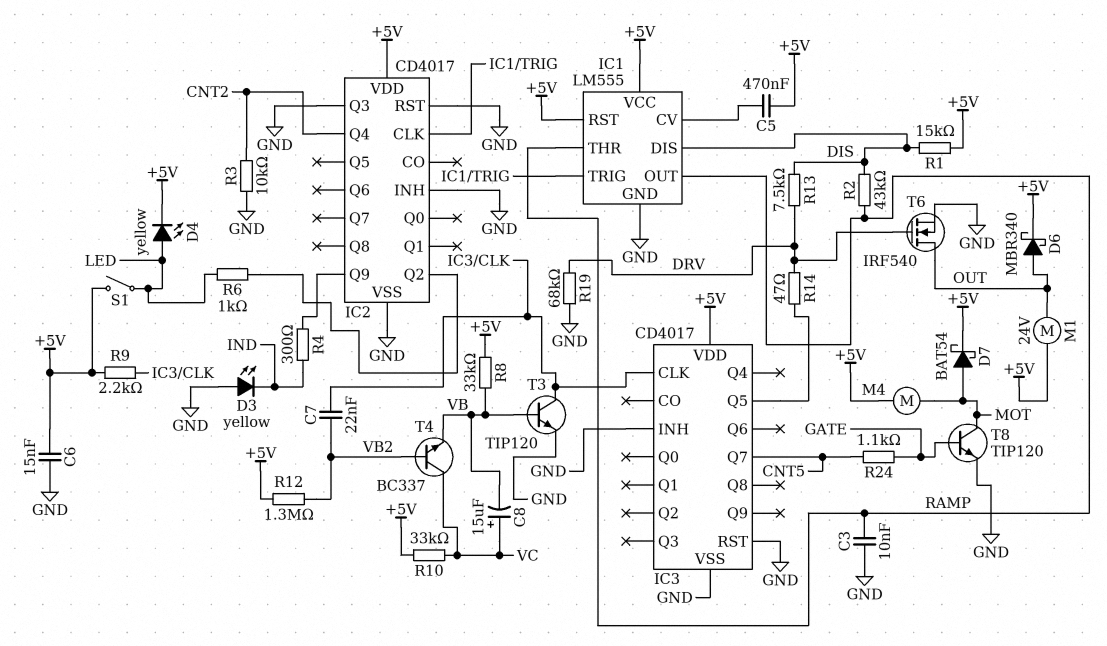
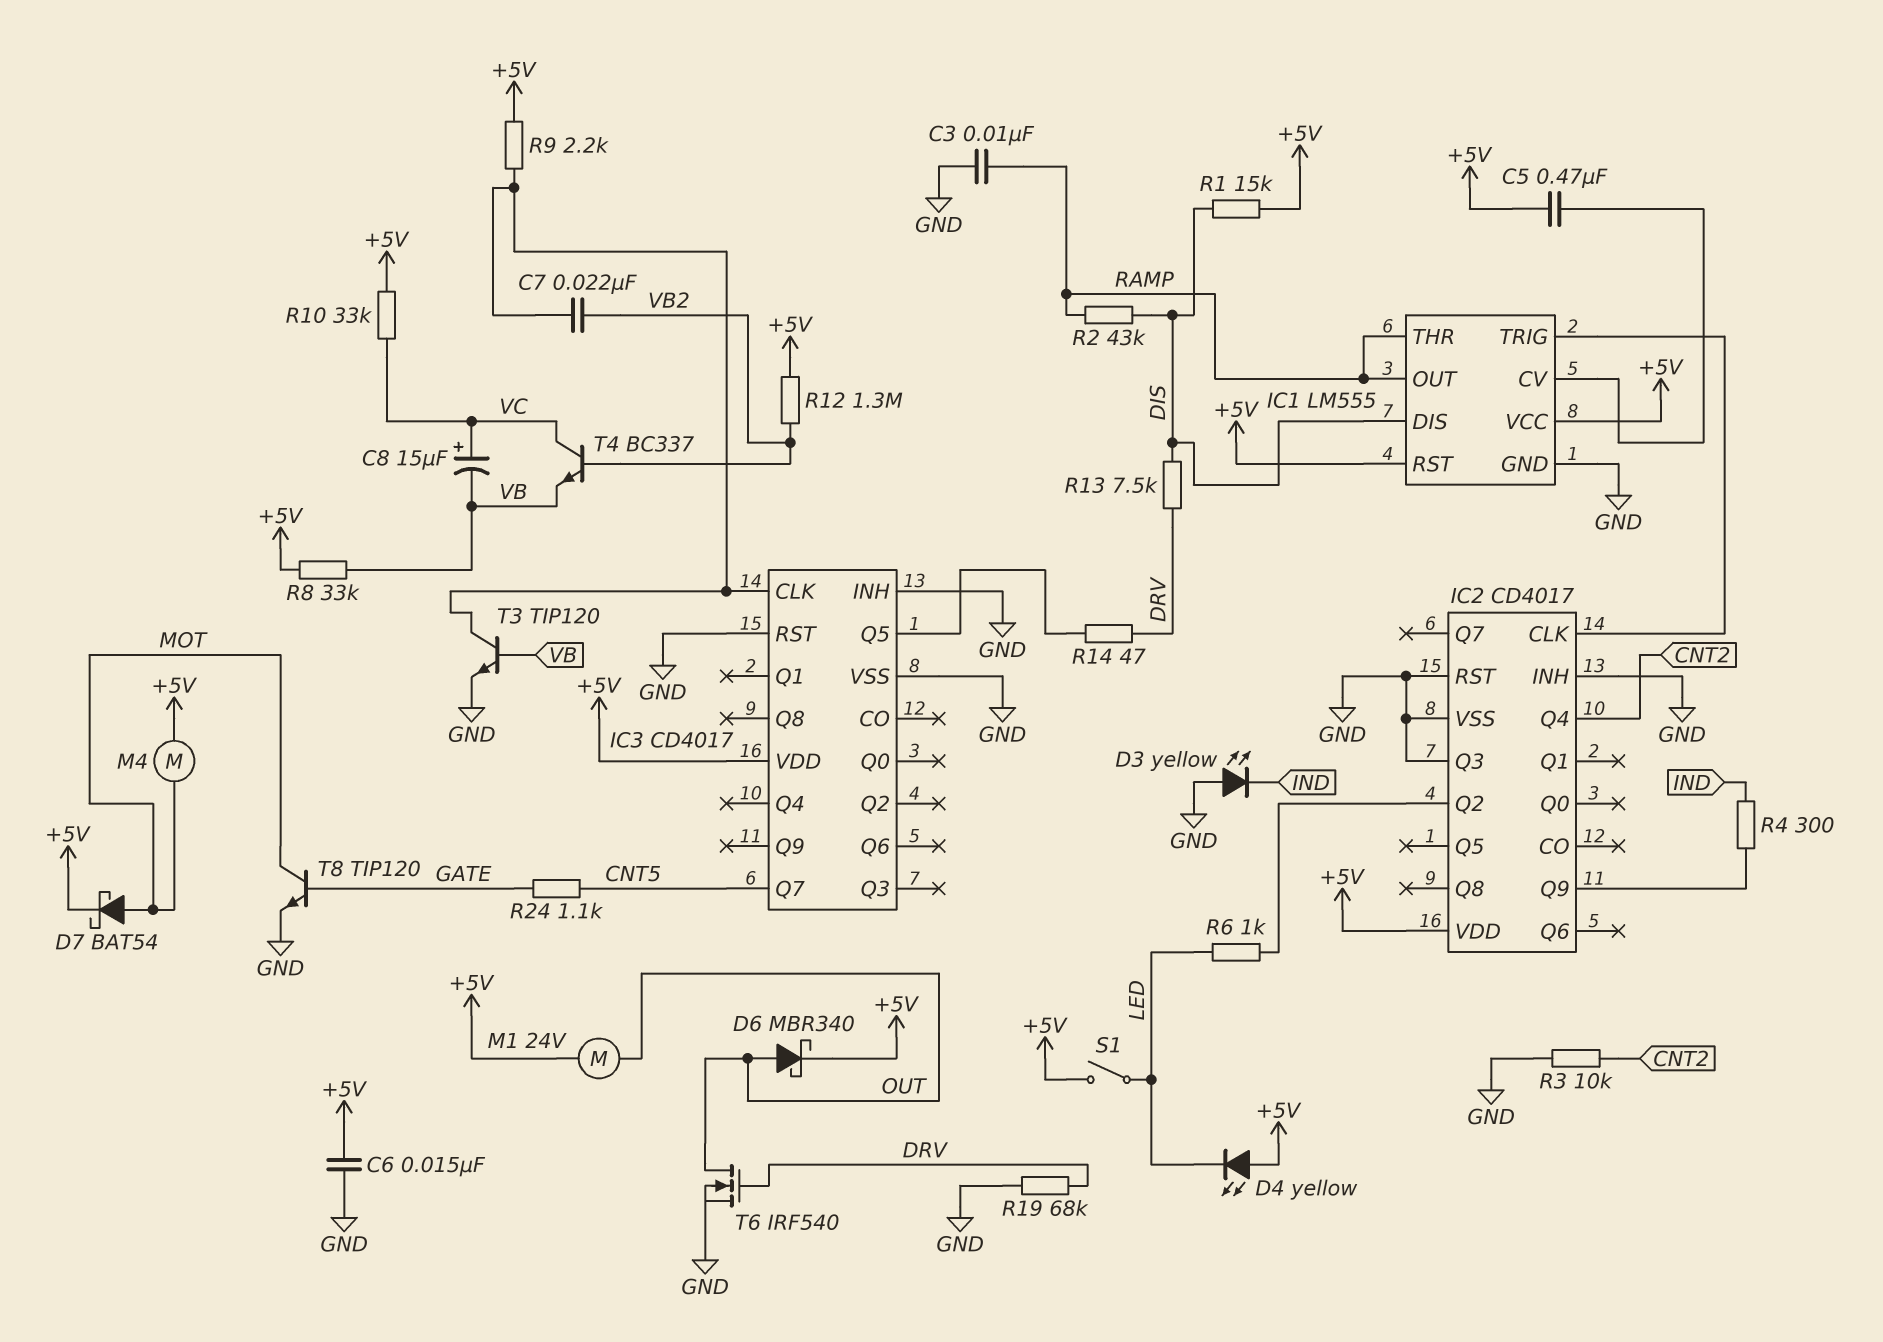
D4: LED yellow (A LED, K +5V) -> LED yellow (A +5V, K LED)

